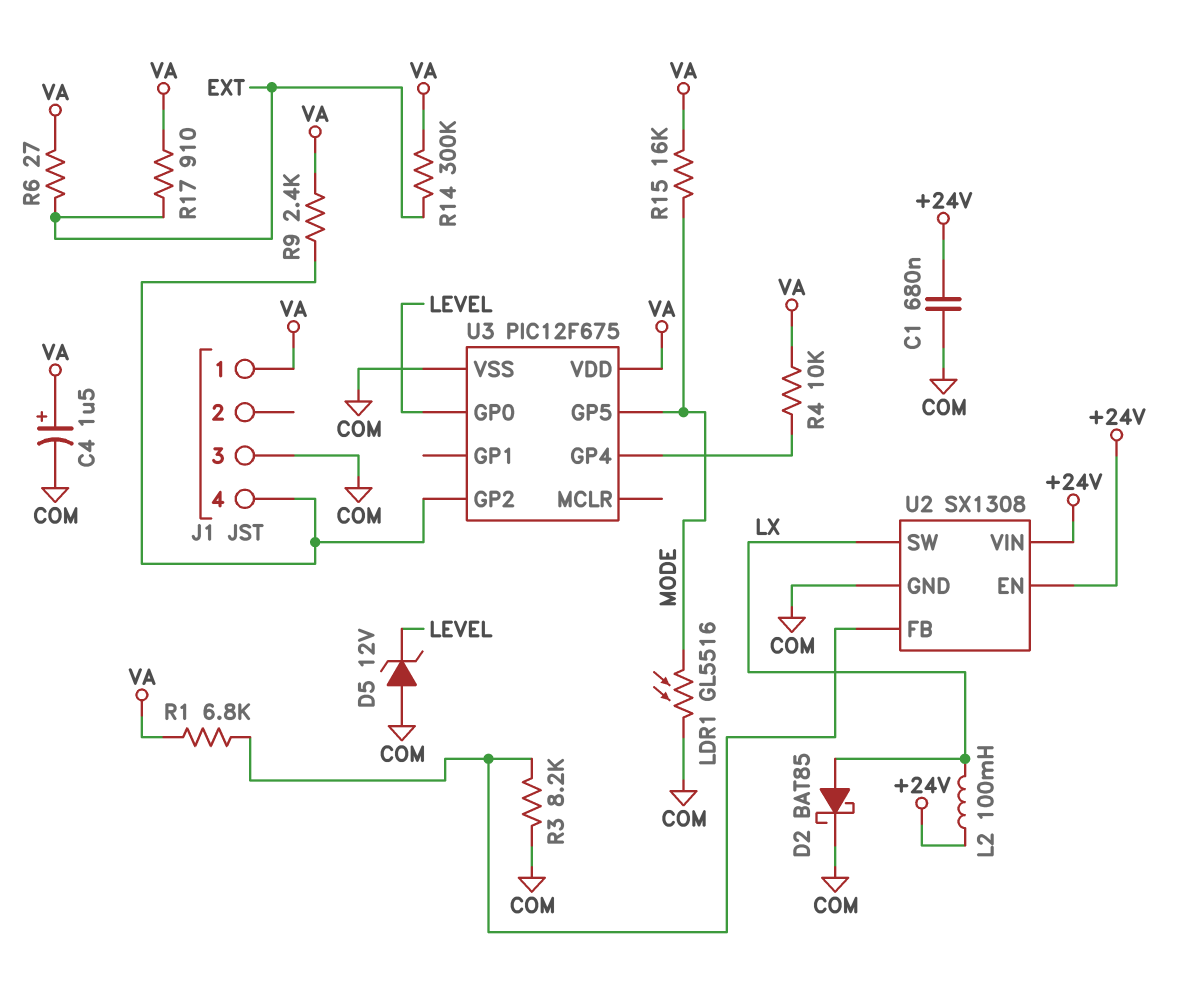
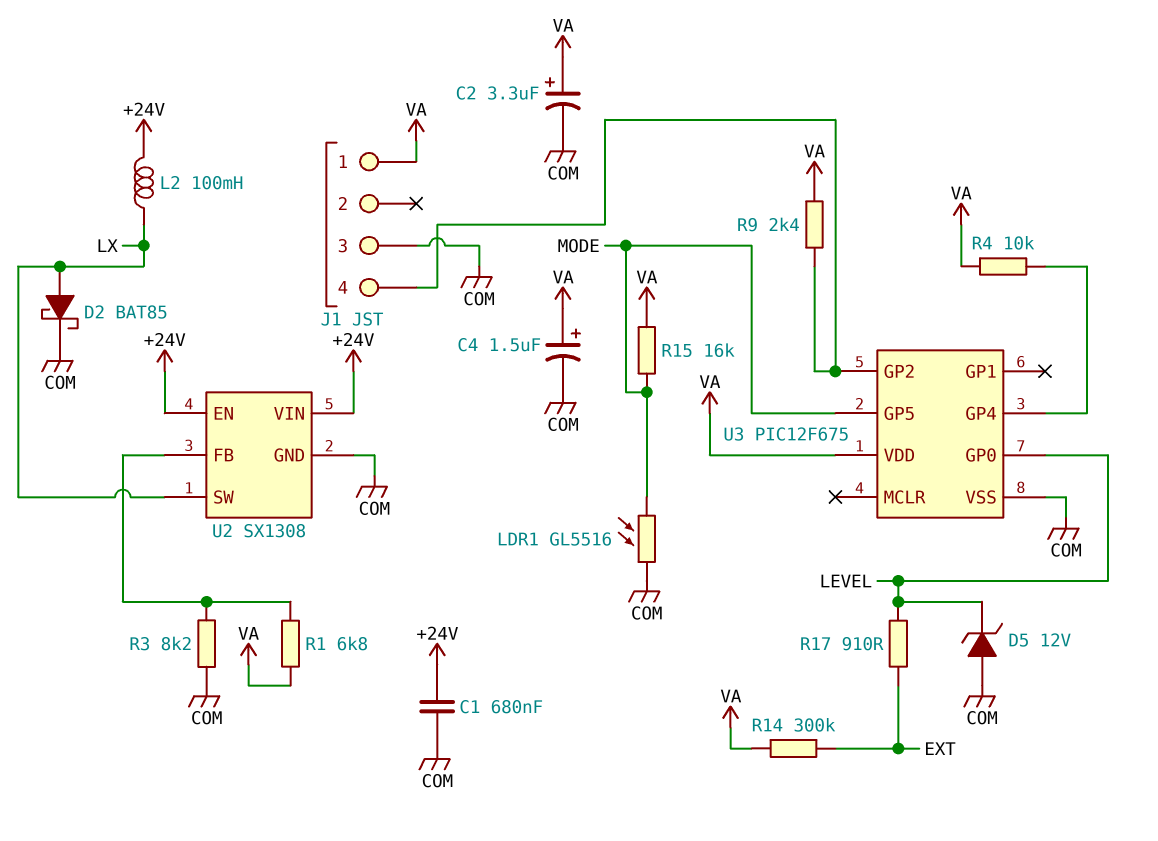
C2: none -> 3.3uF (plus VA, minus COM)
R6: 27 (EXT, VA) -> none
R17: 910 (EXT, VA) -> 910 (EXT, LEVEL)

